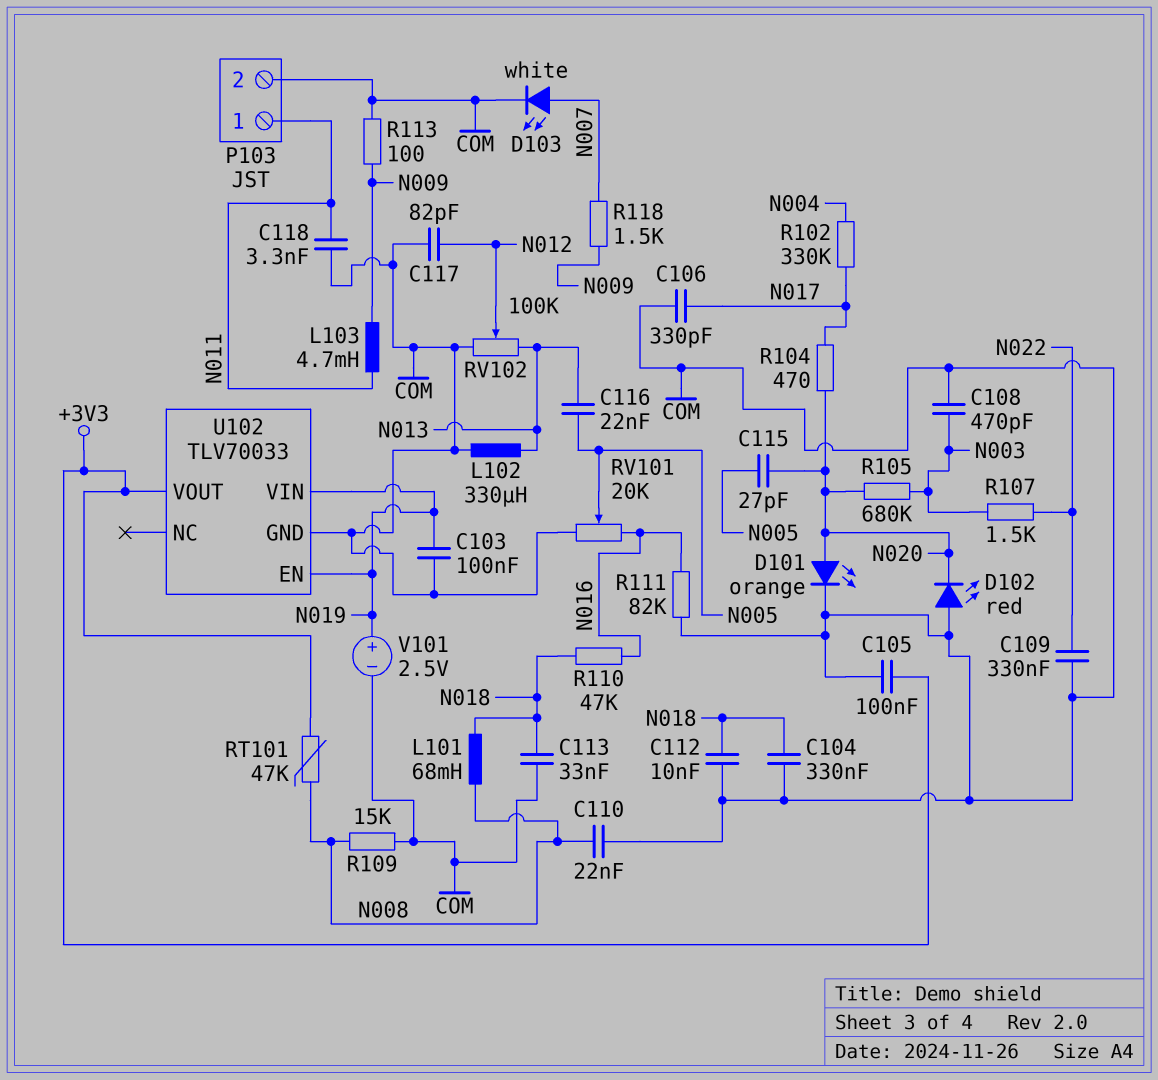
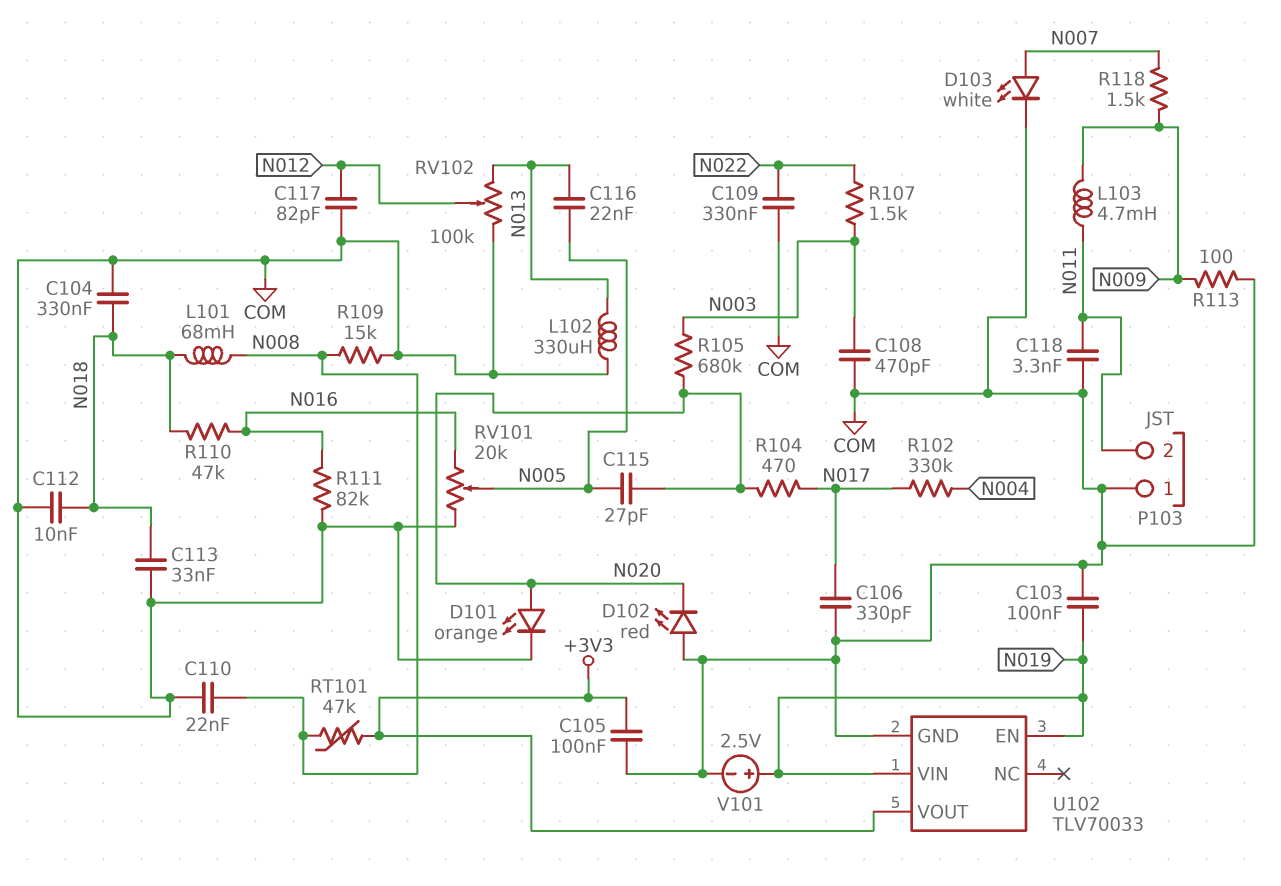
P103 pin 1: N011 -> COM
P103 pin 2: COM -> N011

